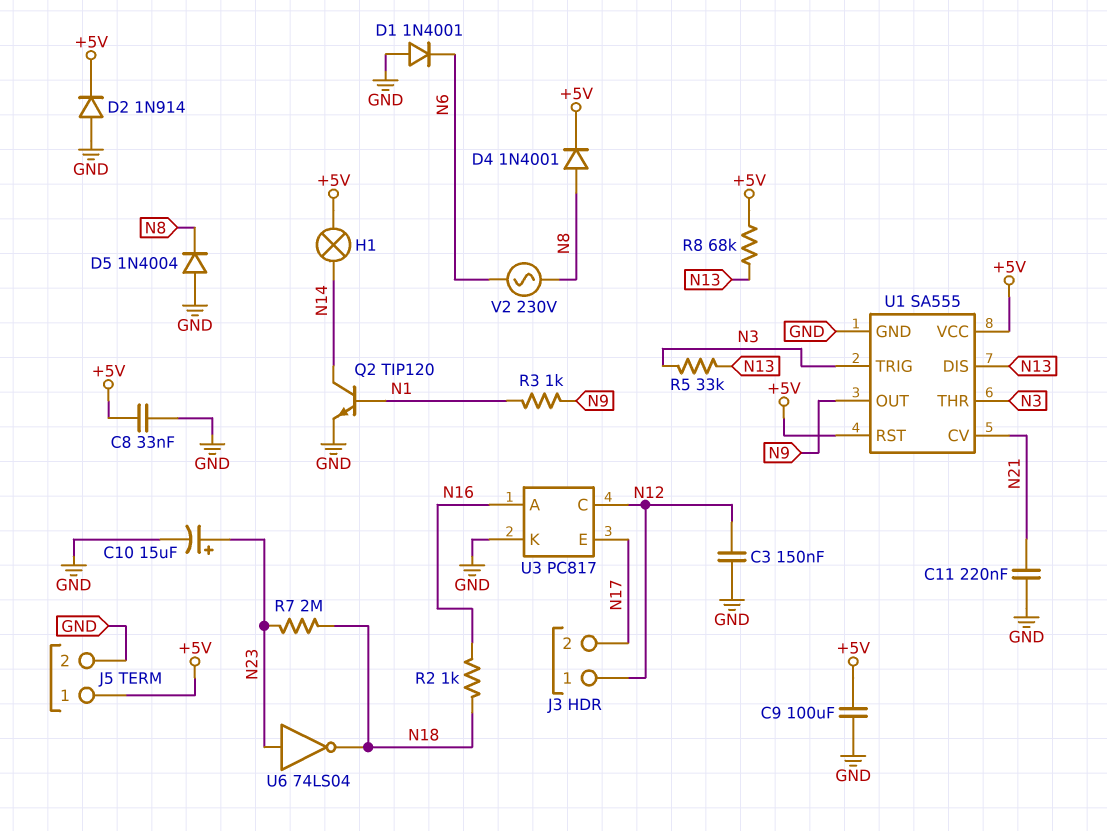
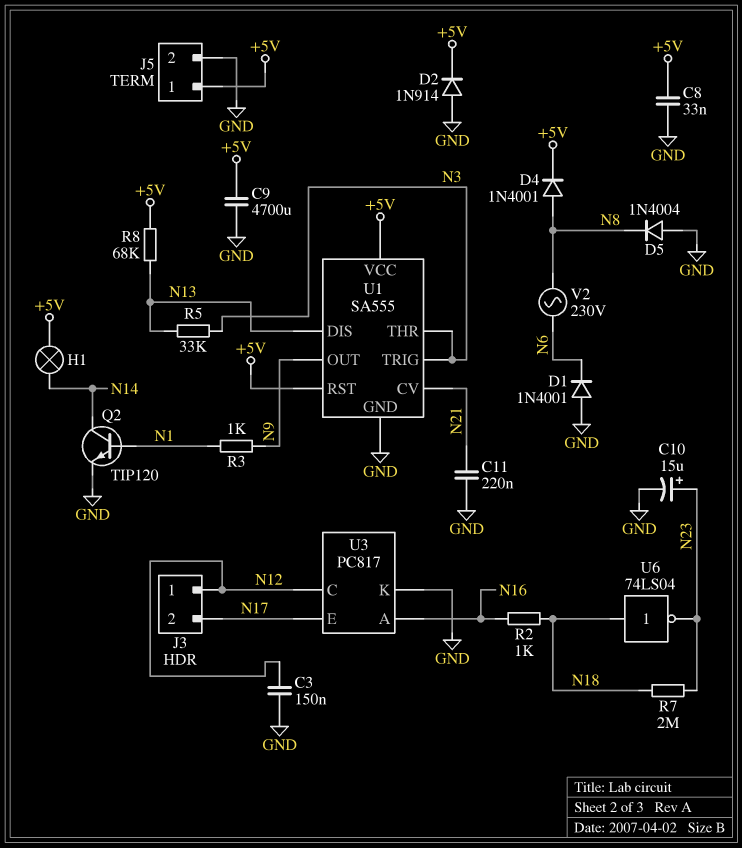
C9: 100uF (+5V, GND) -> 4700uF (+5V, GND)
U6: NOT 74LS04 (in N23, out N18) -> NOT 74LS04 (in N18, out N23)

